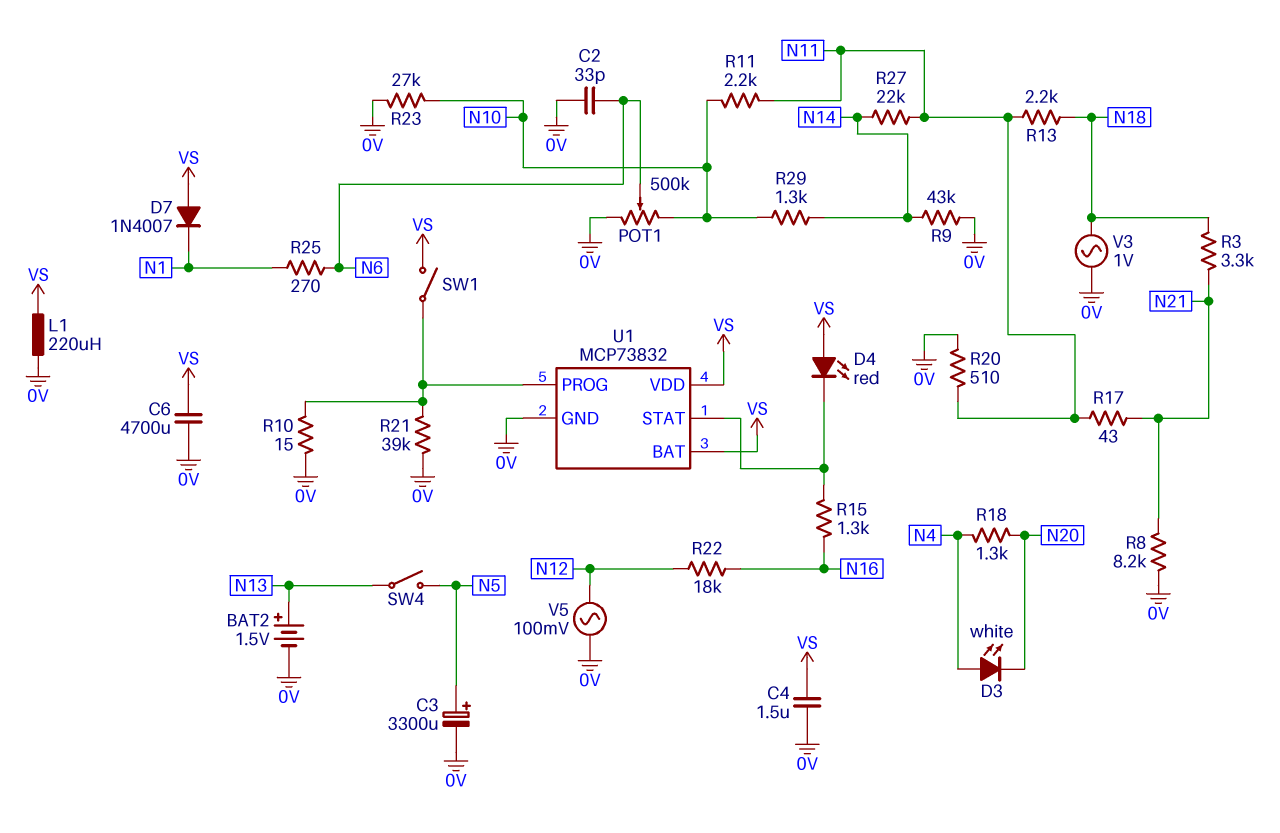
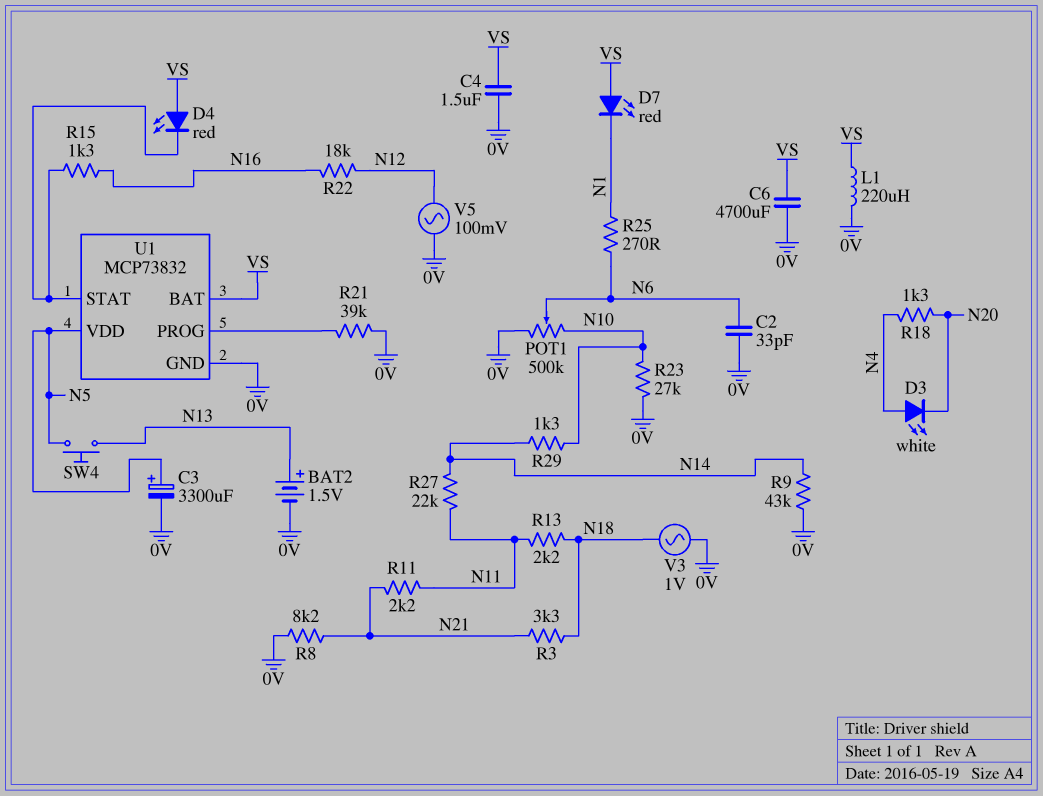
D7: diode 1N4007 (A VS, K N1) -> LED red (A VS, K N1)
R10: 15 (0V, U1/PROG) -> none
R11: 2.2k (N10, N11) -> 2.2k (N11, N21)
R17: 43 (N11, N21) -> none
R20: 510 (0V, N11) -> none
SW1: switch (U1/PROG, VS) -> none
SW4: switch (N5, N13) -> button (N5, N13)
U1 pin VDD: VS -> N5

